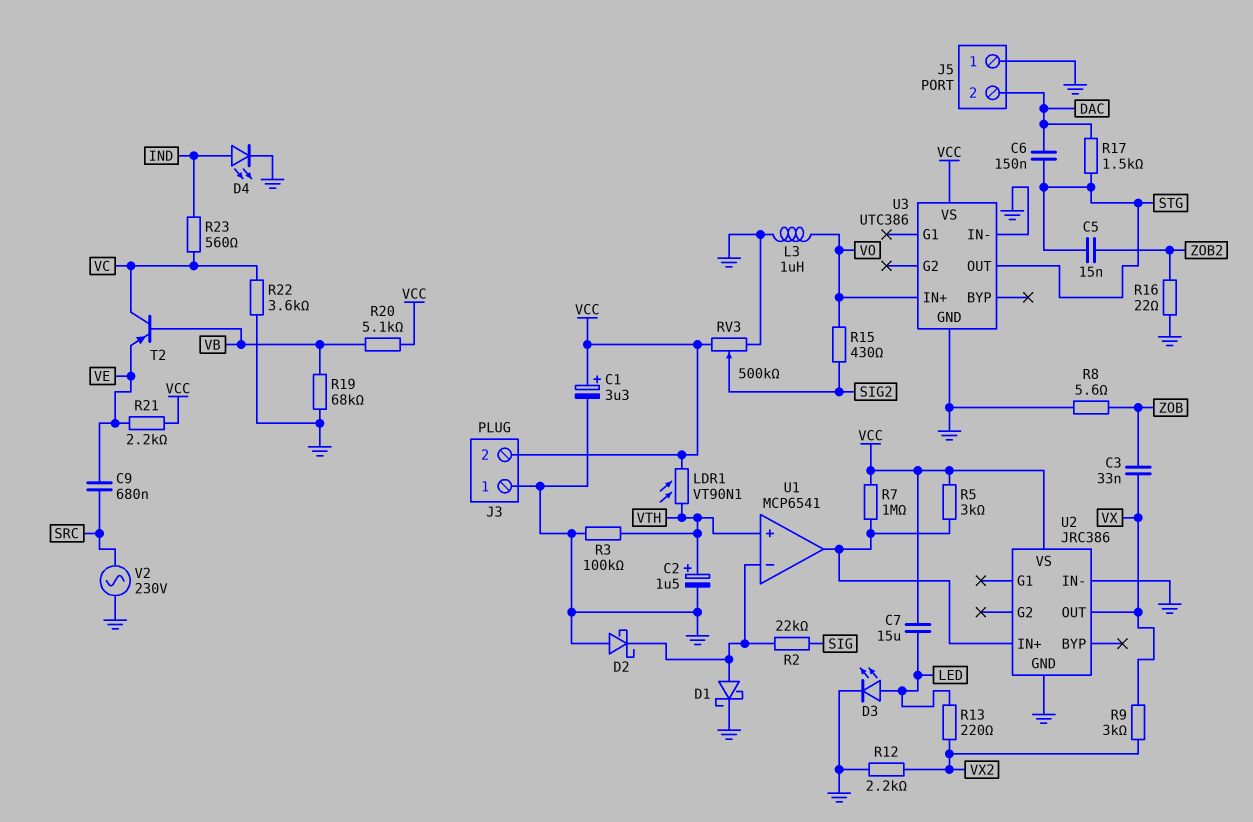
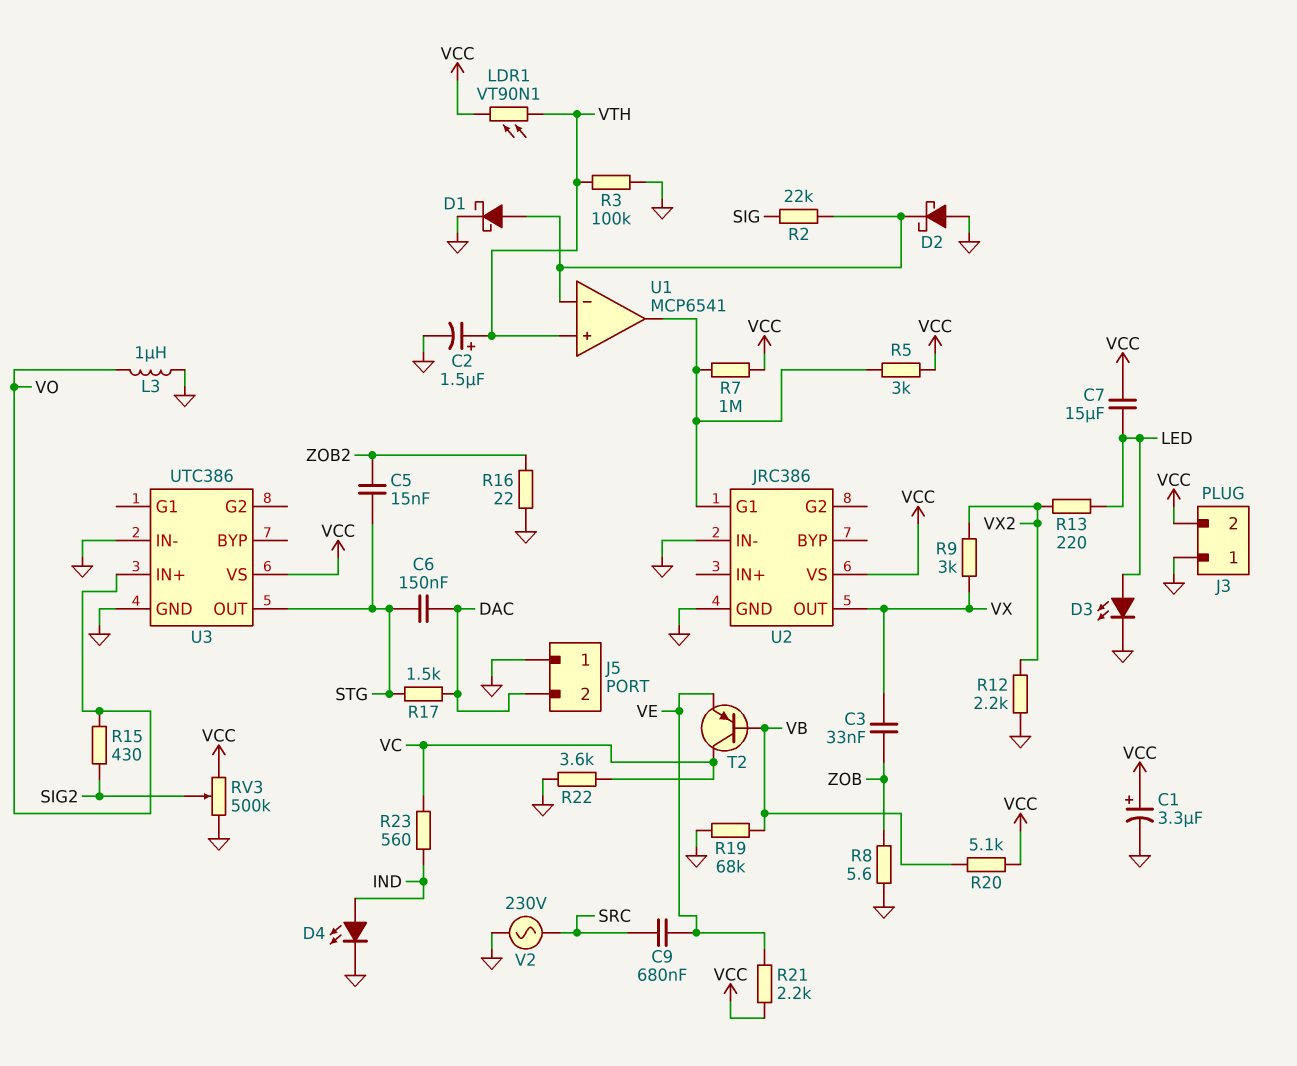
U2 pin G1: none -> U1/out
U2 pin IN+: U1/out -> none

